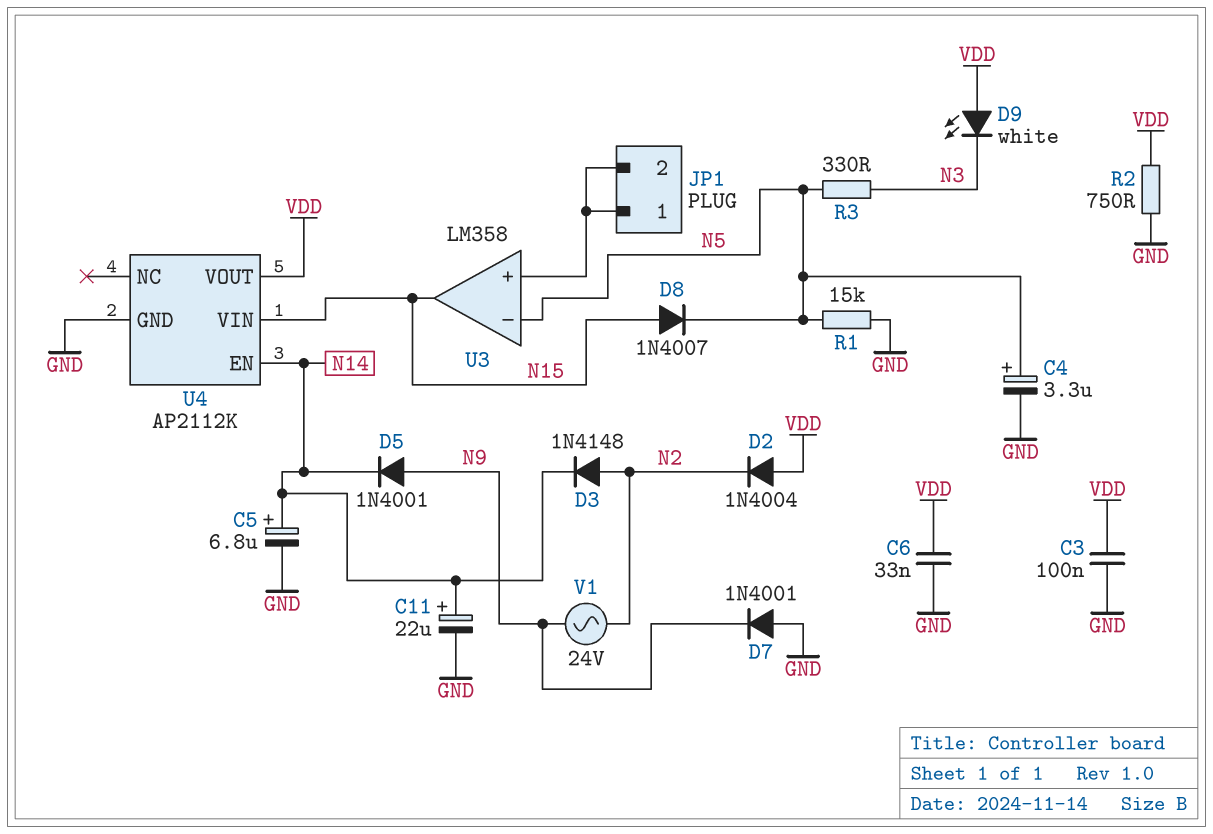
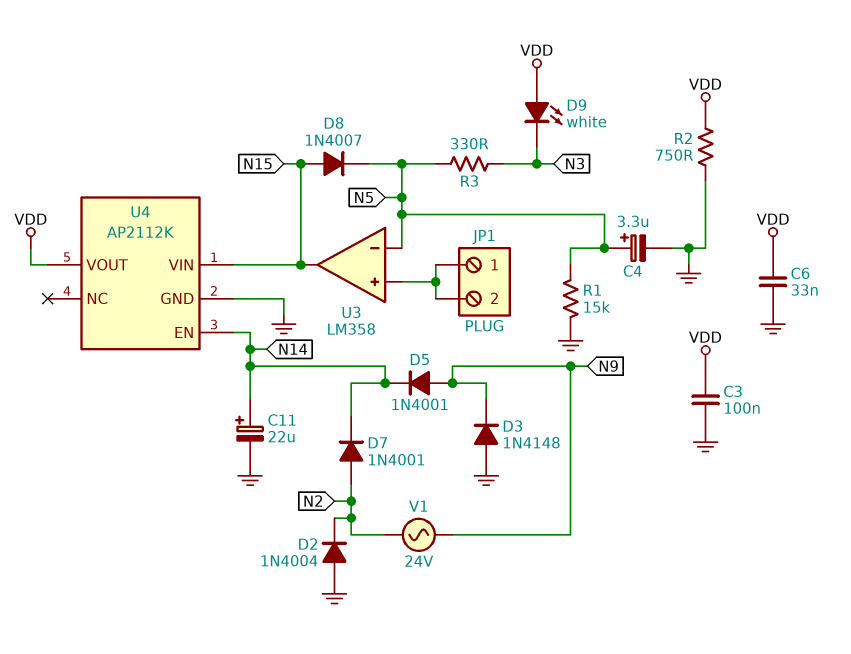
C5: 6.8uF (plus N14, minus GND) -> none
D2: diode 1N4004 (A VDD, K N2) -> diode 1N4004 (A GND, K N2)
D3: diode 1N4148 (A N2, K N14) -> diode 1N4148 (A GND, K N9)
D7: diode 1N4001 (A GND, K N9) -> diode 1N4001 (A N2, K N14)

